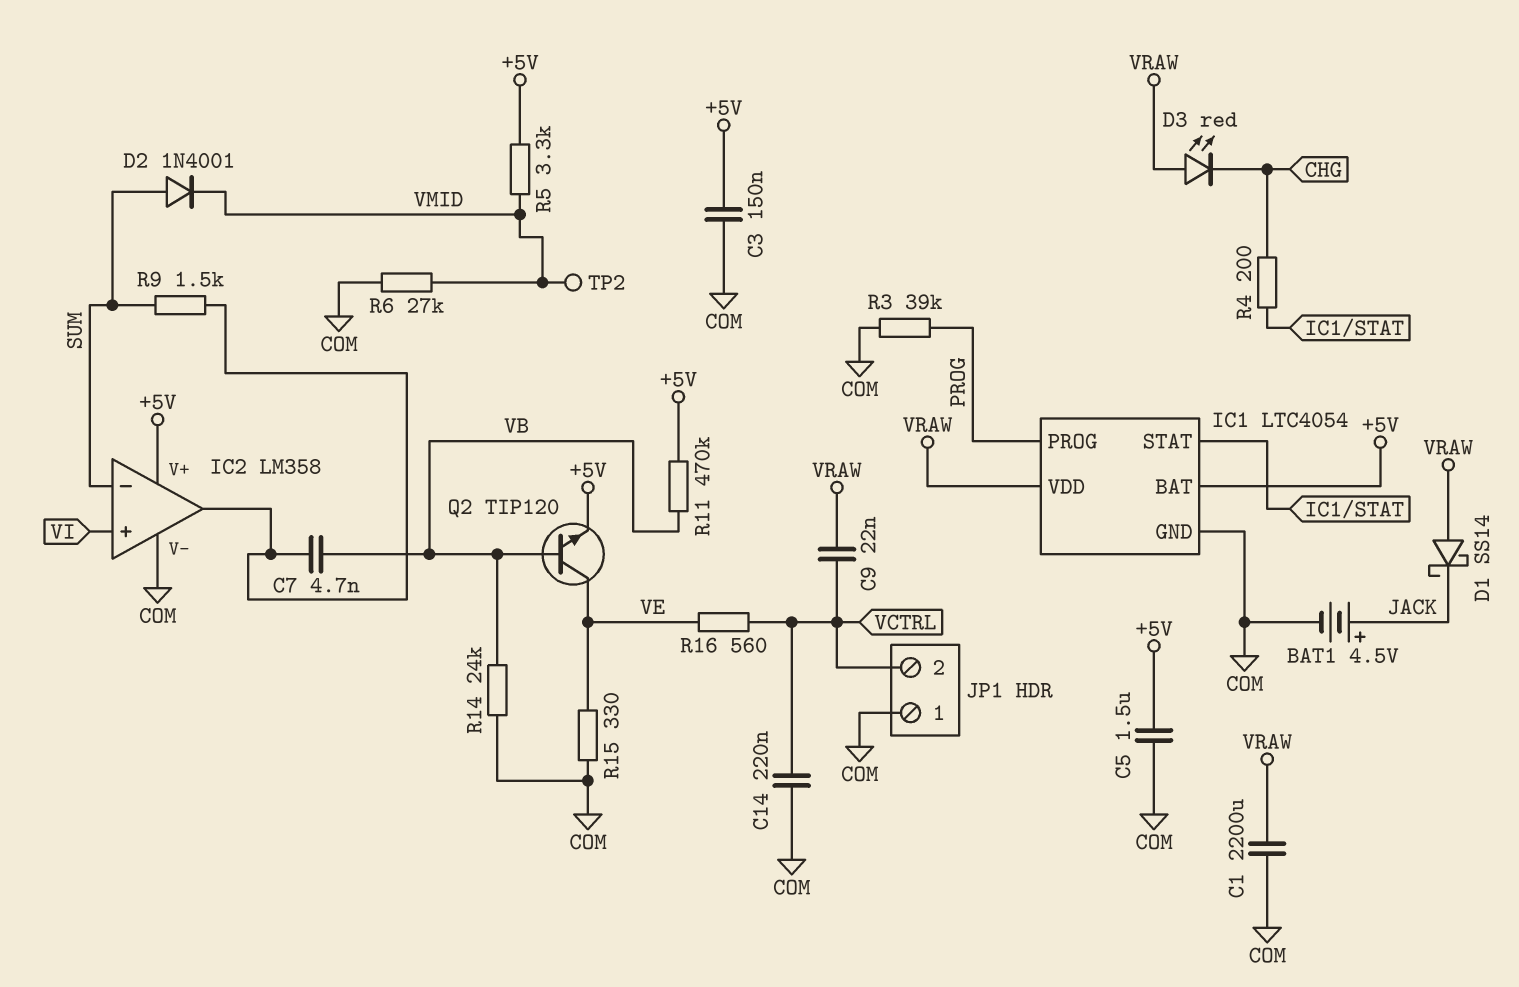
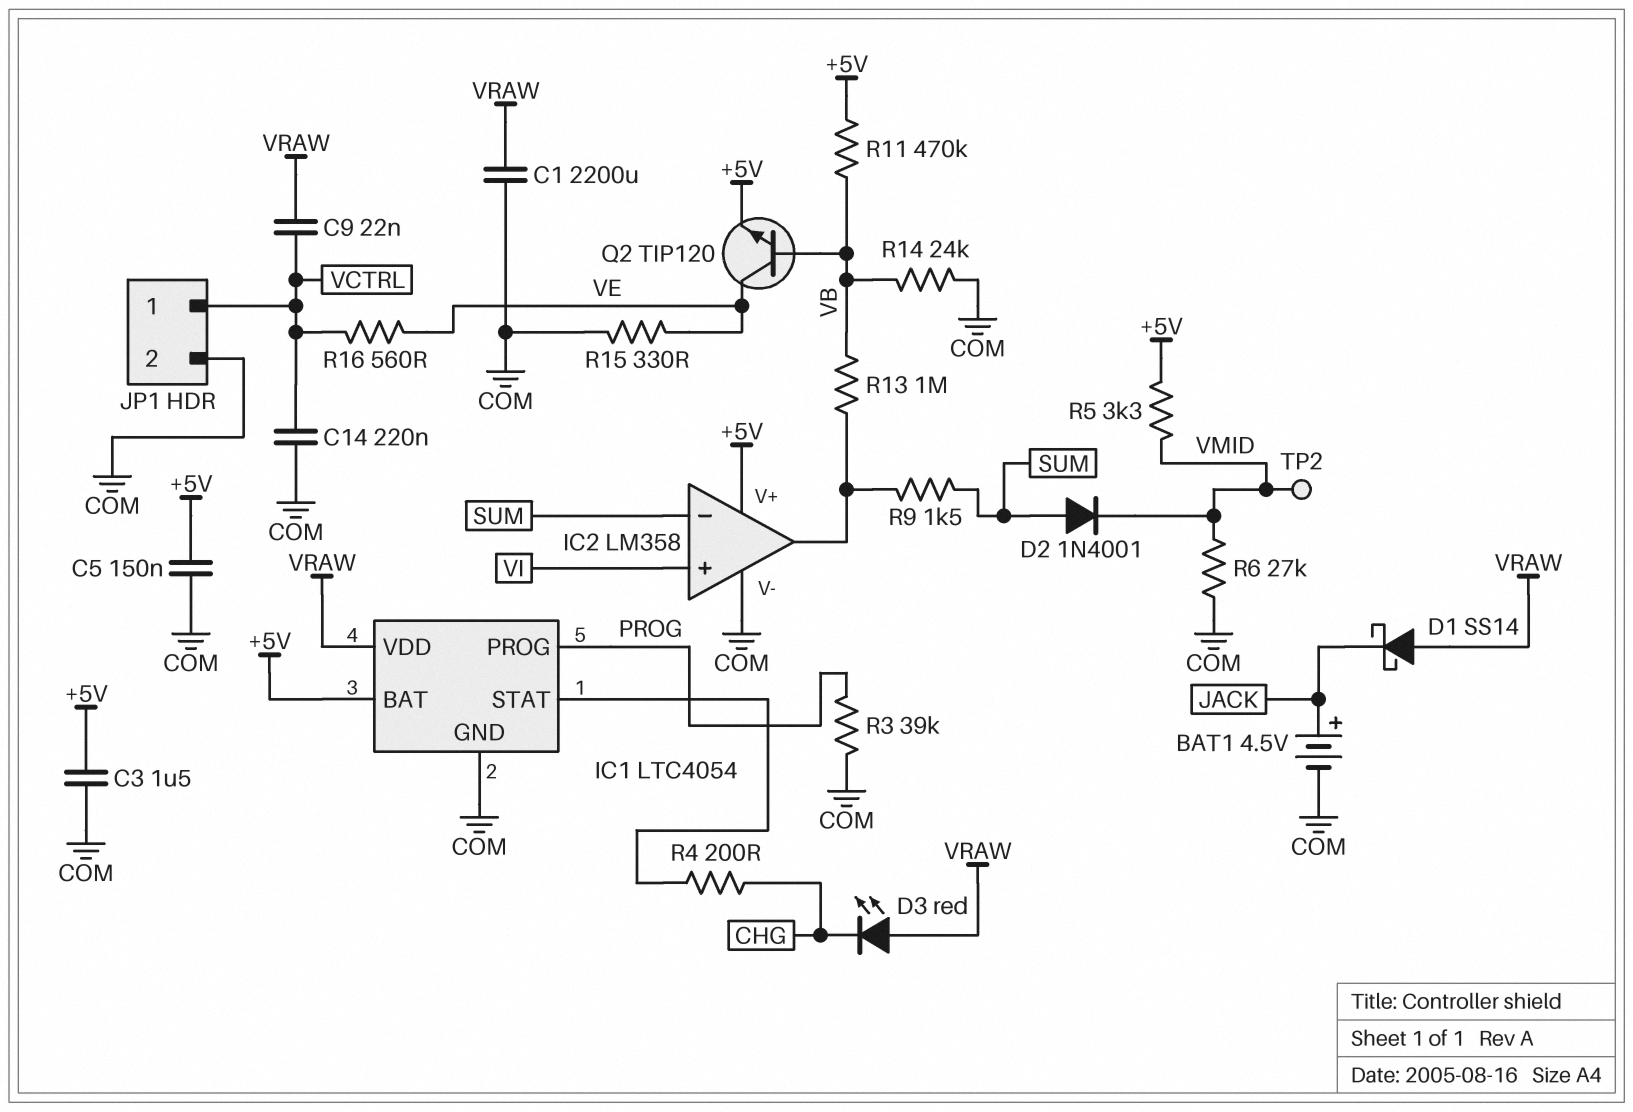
C3: 150nF (+5V, COM) -> 1.5uF (+5V, COM)
C5: 1.5uF (+5V, COM) -> 150nF (+5V, COM)
C7: 4.7nF (IC2/out, VB) -> none
JP1 pin 1: COM -> VCTRL
JP1 pin 2: VCTRL -> COM
R13: none -> 1M (IC2/out, VB)

